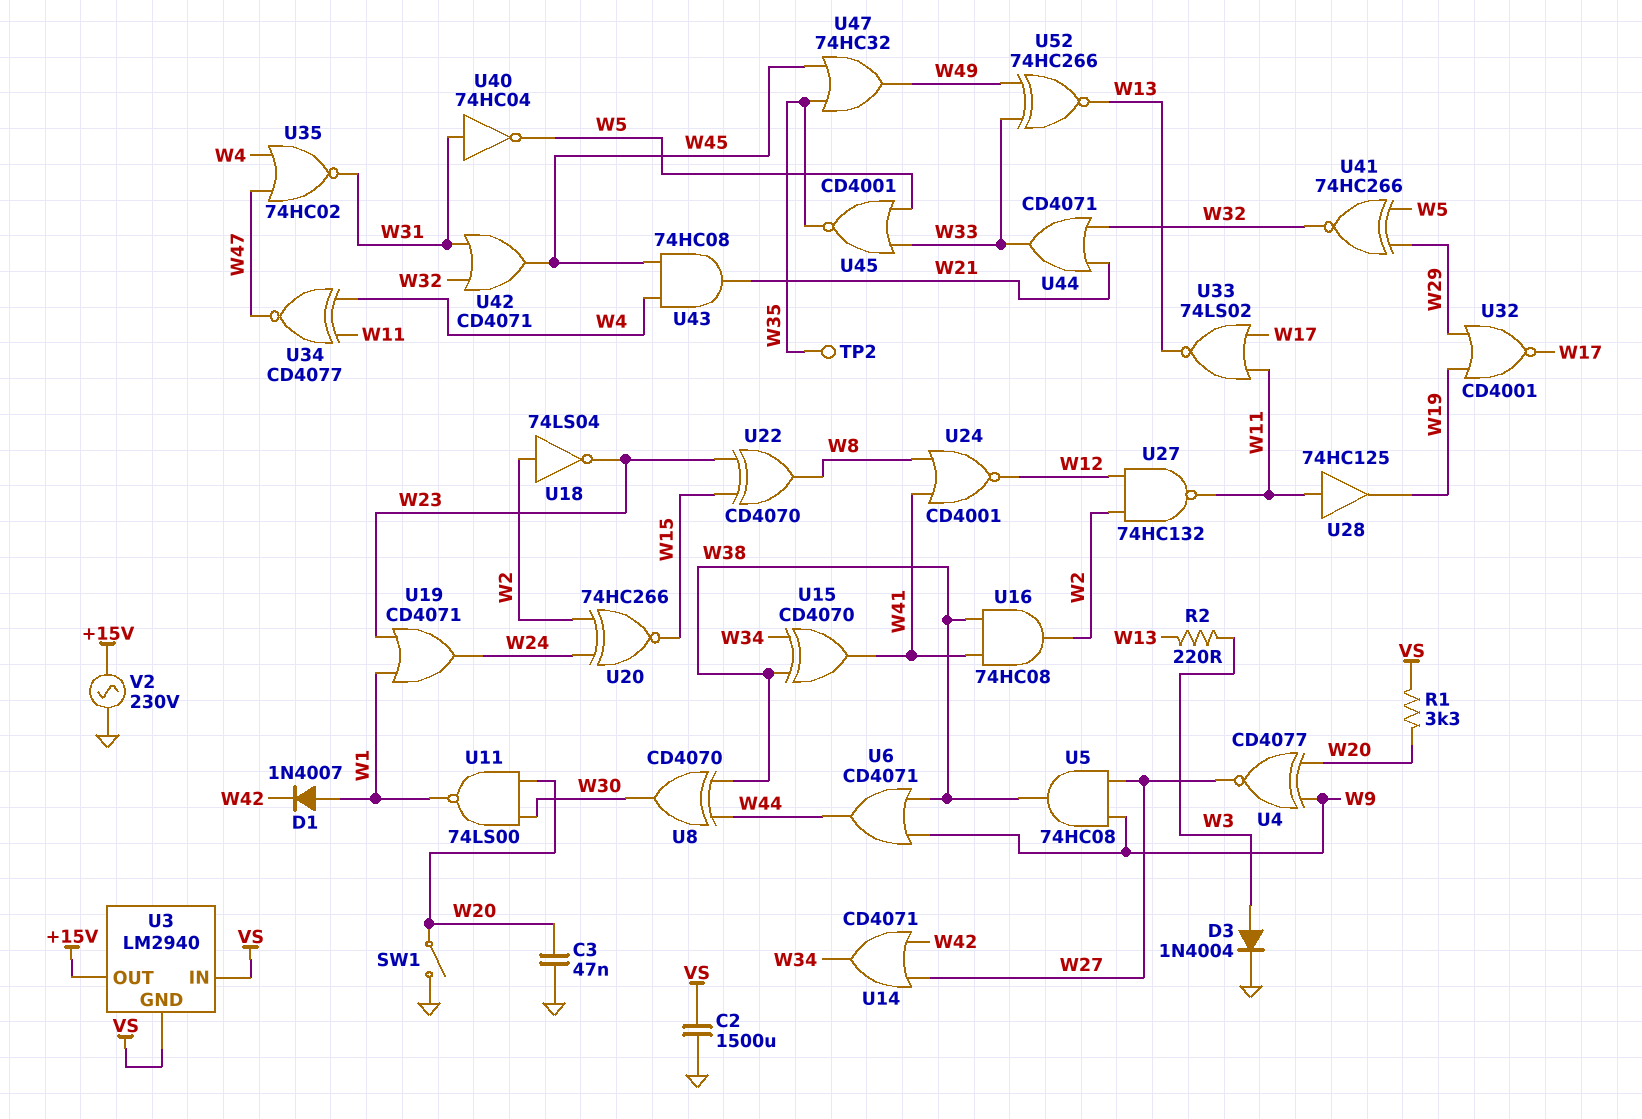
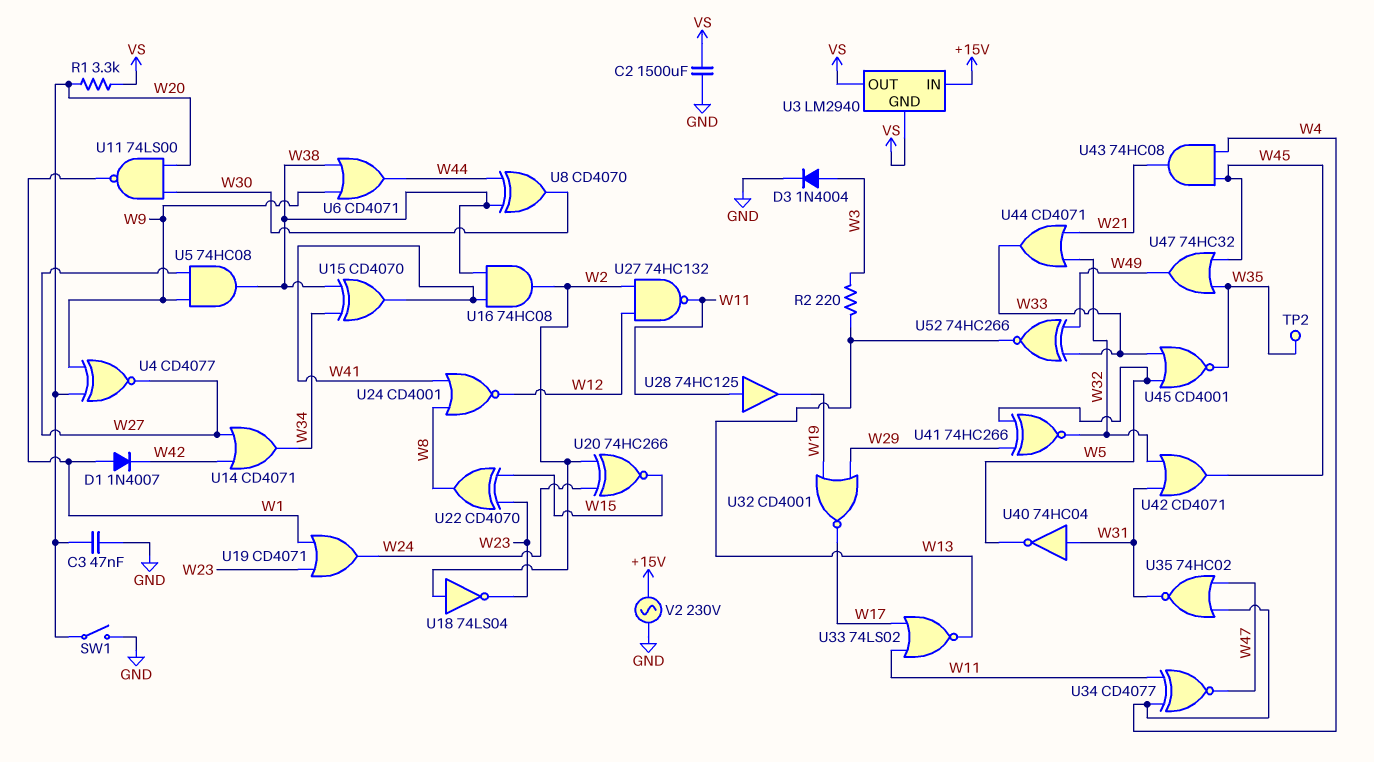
U3 pin IN: VS -> +15V
U3 pin OUT: +15V -> VS

